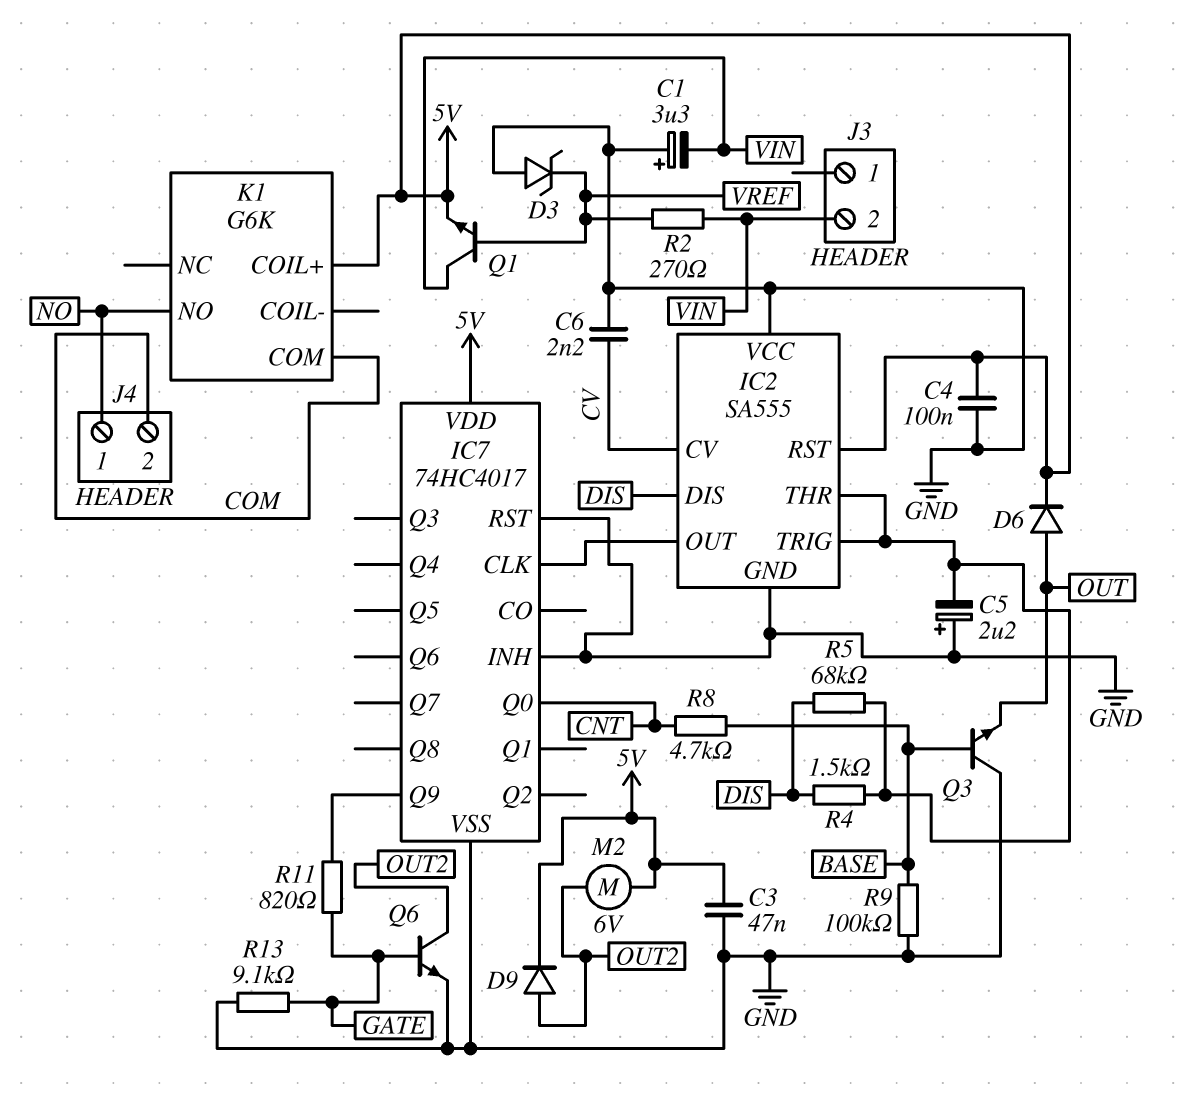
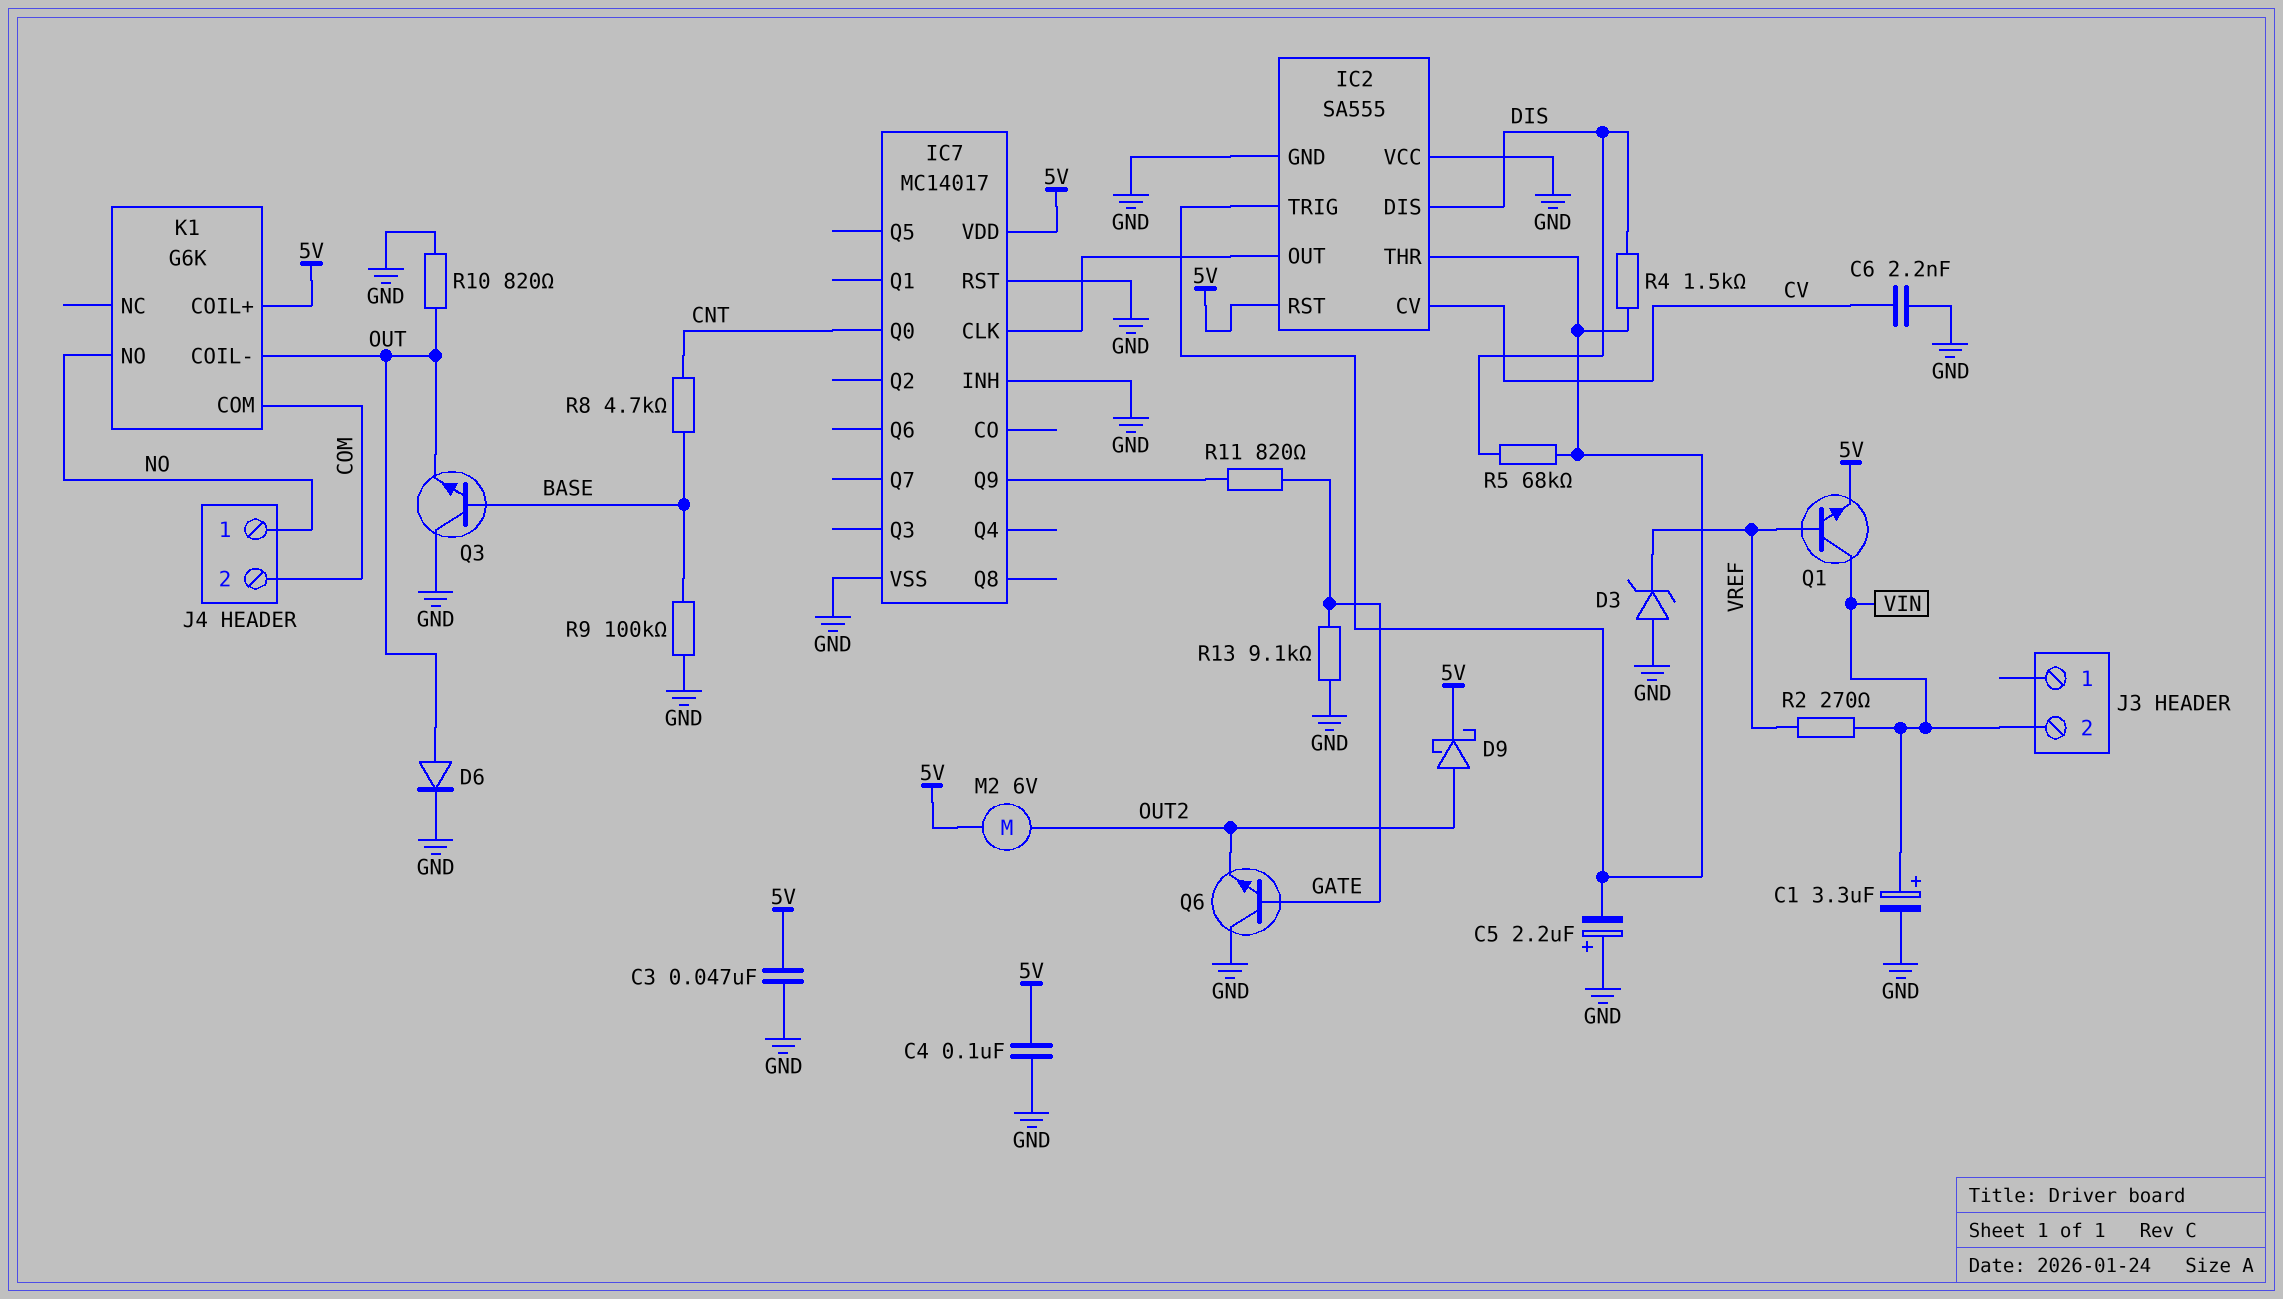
C1: 3.3uF (plus GND, minus VIN) -> 3.3uF (plus VIN, minus GND)
D6: diode (A OUT, K 5V) -> diode (A OUT, K GND)
D9: diode (A OUT2, K 5V) -> schottky (A OUT2, K 5V)
IC7: 74HC4017 -> MC14017
K1 pin COIL-: none -> OUT
Q6: NPN (B GATE, C OUT2, E GND) -> NPN (B GATE, C GND, E OUT2)
R10: none -> 820 (GND, OUT)

